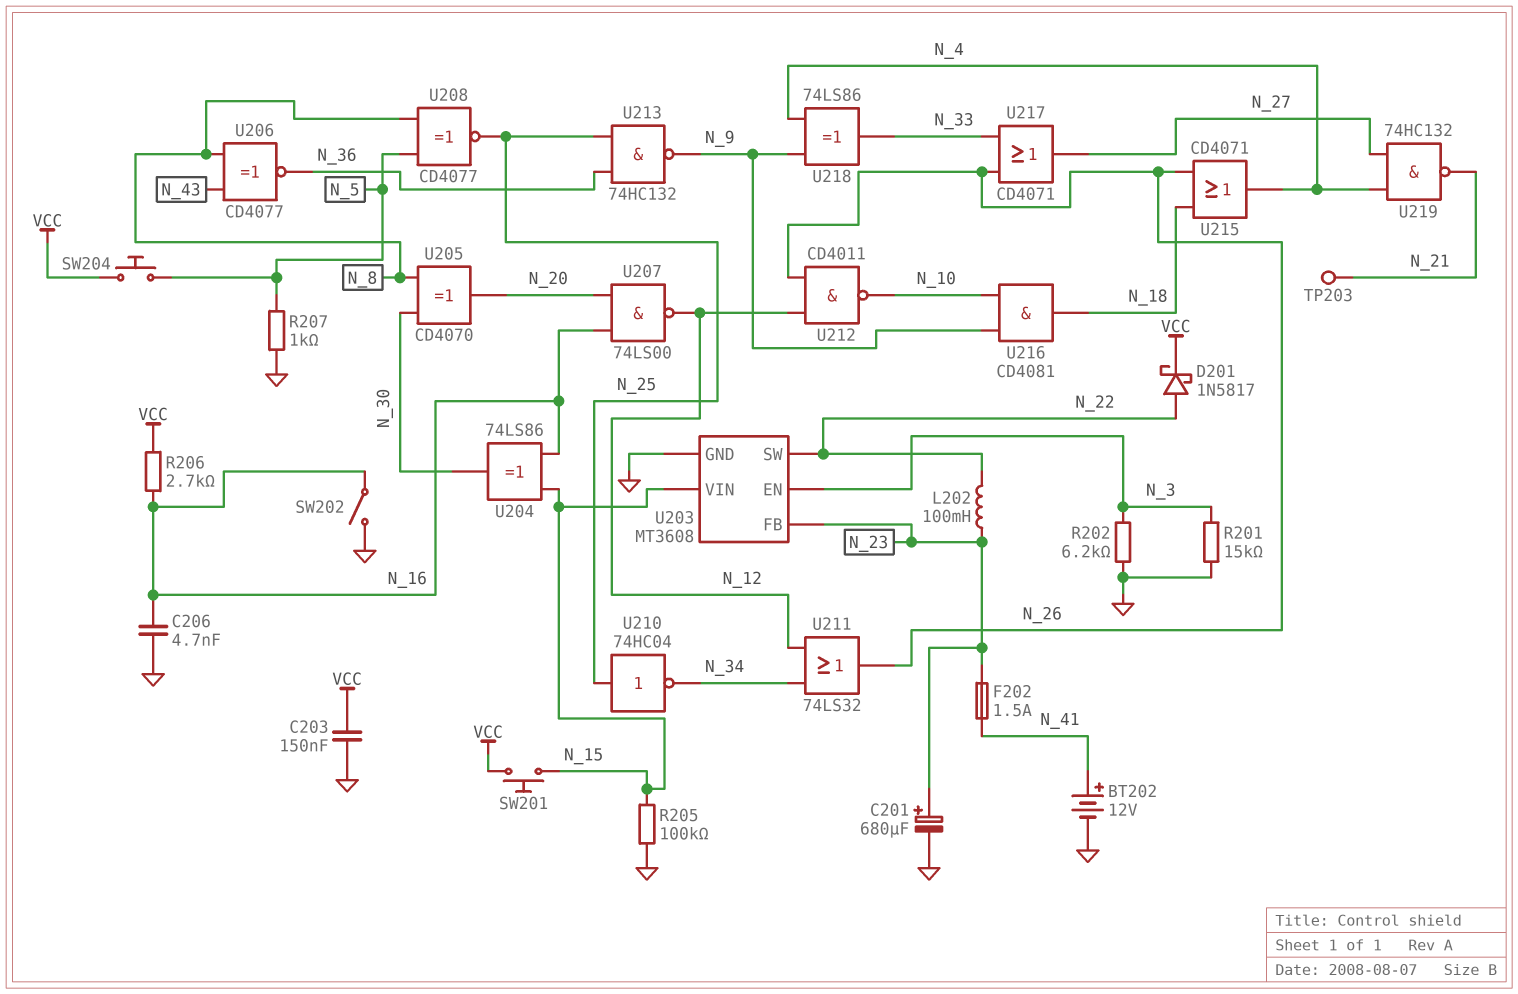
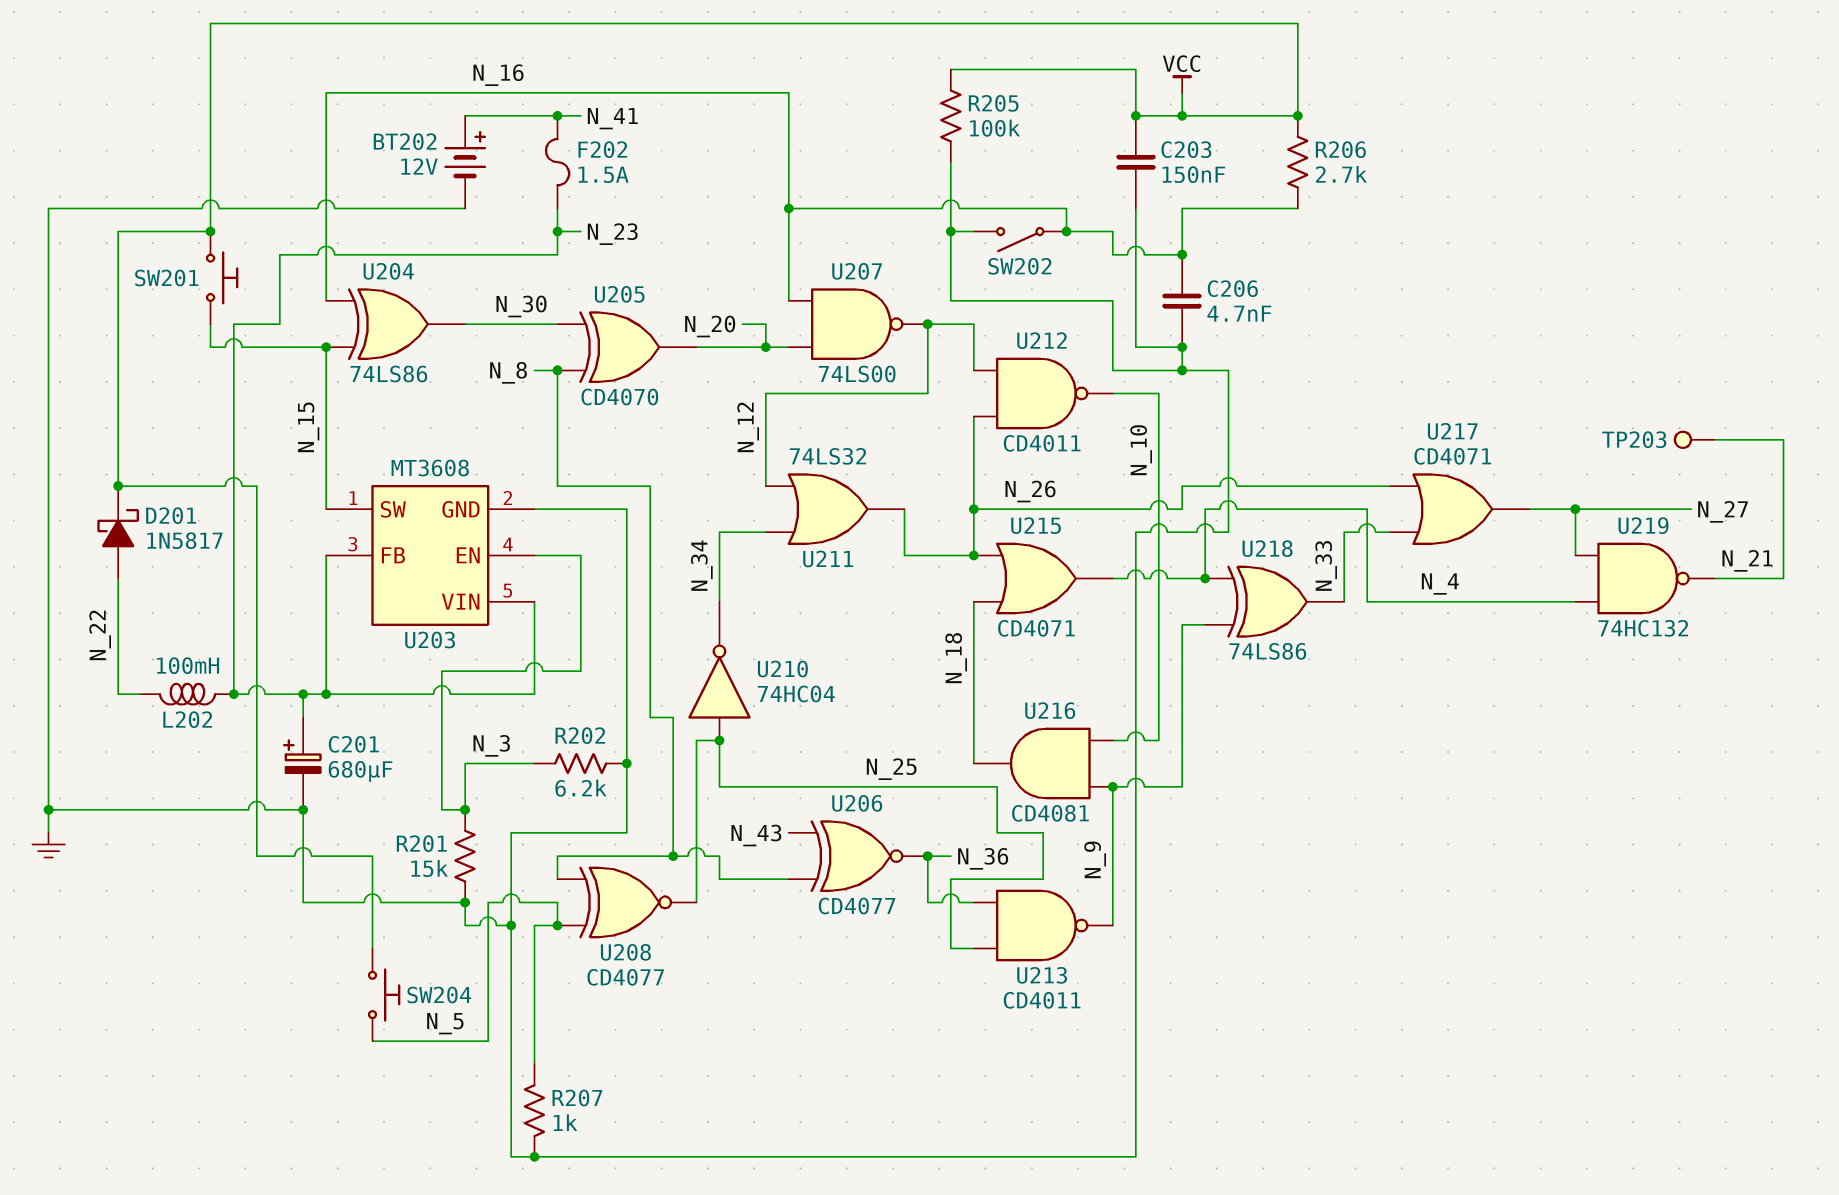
R205: 100k (GND, N_15) -> 100k (GND, VCC)
U203 pin SW: N_22 -> N_15
U203 pin VIN: N_15 -> N_23
U213: NAND 74HC132 (in N_25, in N_36, out N_9) -> NAND CD4011 (in N_25, in N_36, out N_9)

